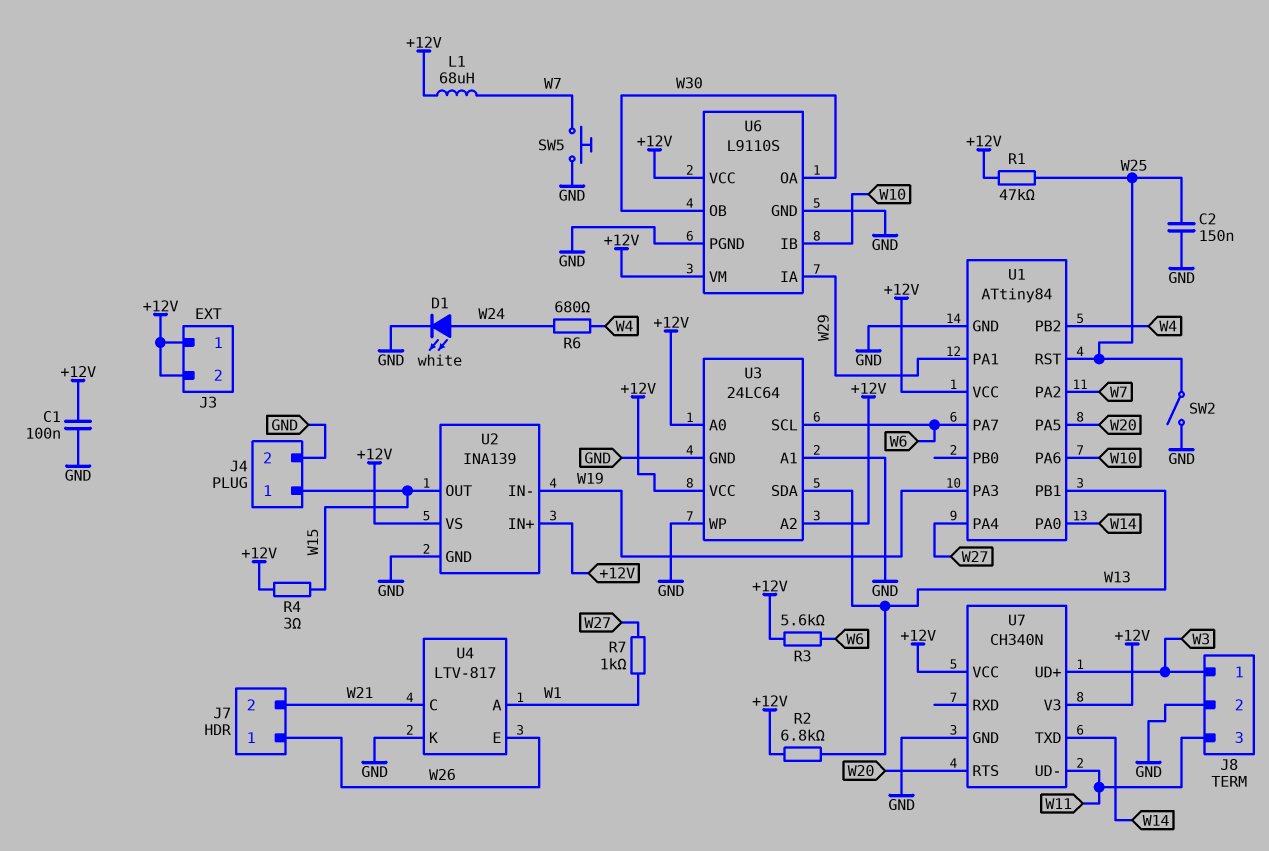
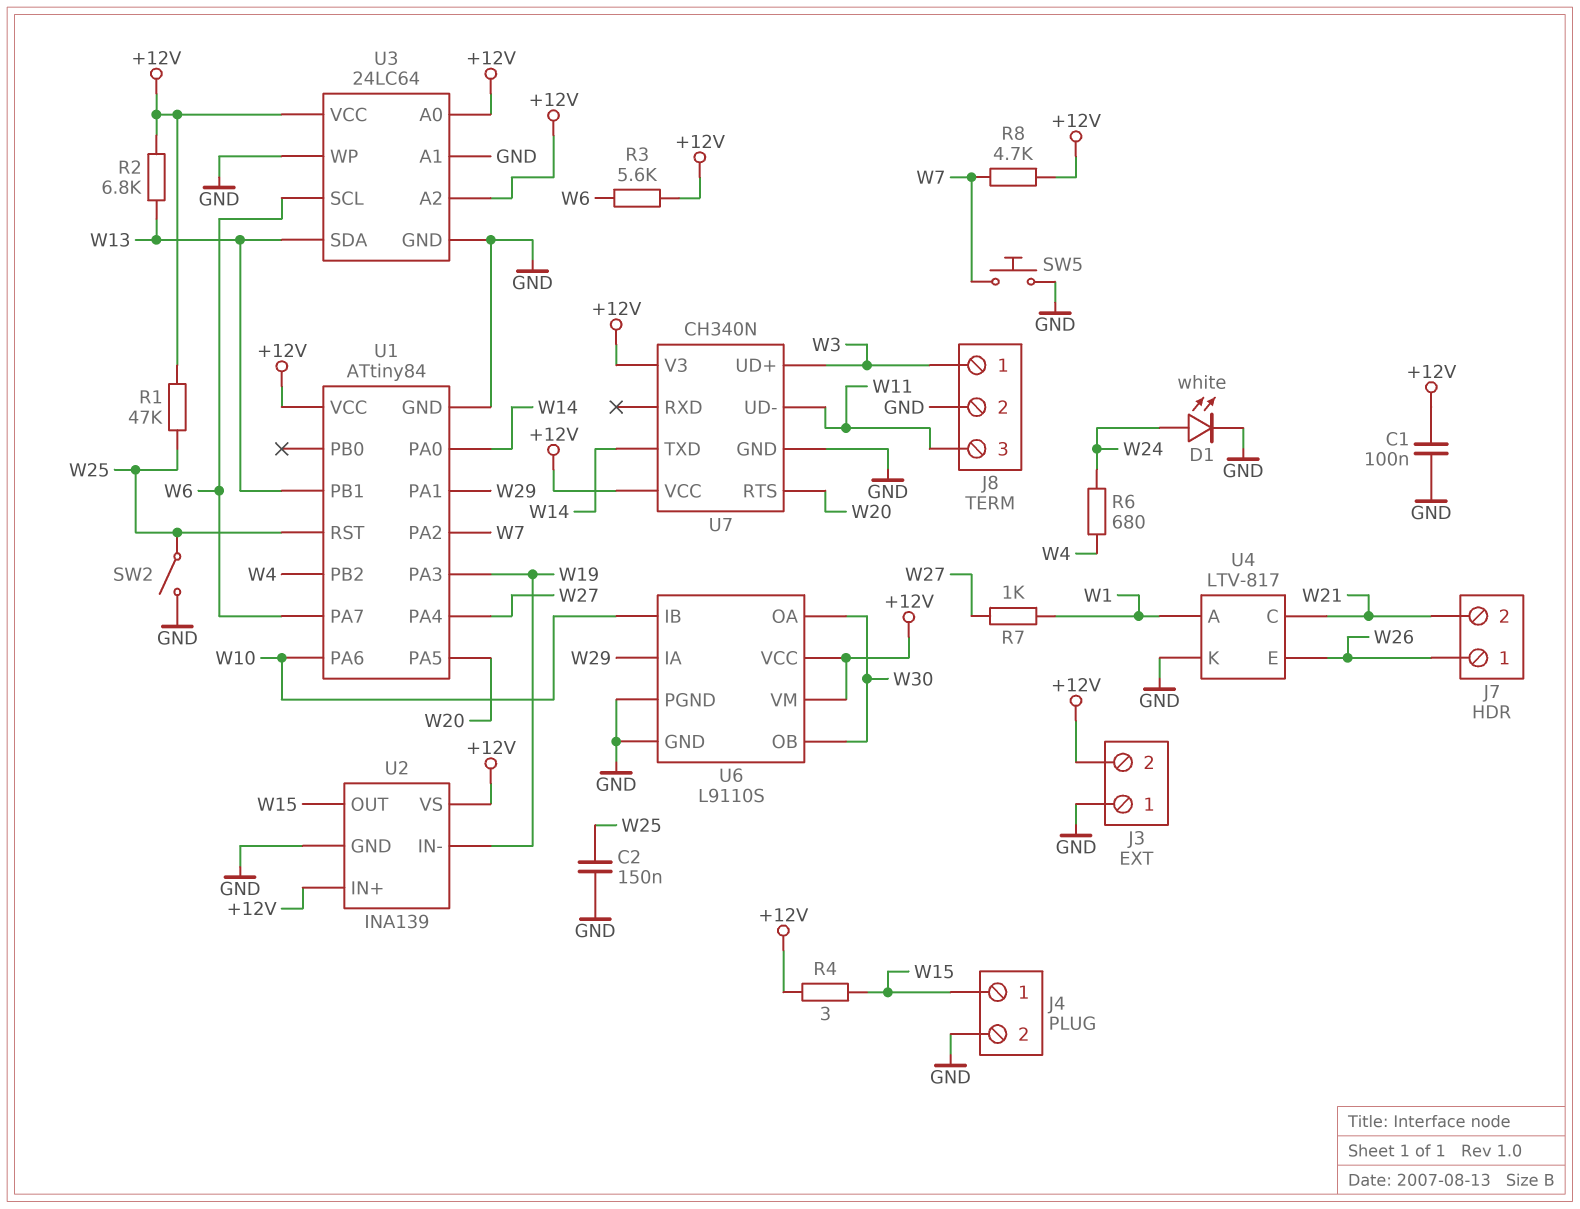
J3 pin 1: +12V -> GND
L1: 68uH (+12V, W7) -> none
R8: none -> 4.7k (+12V, W7)

